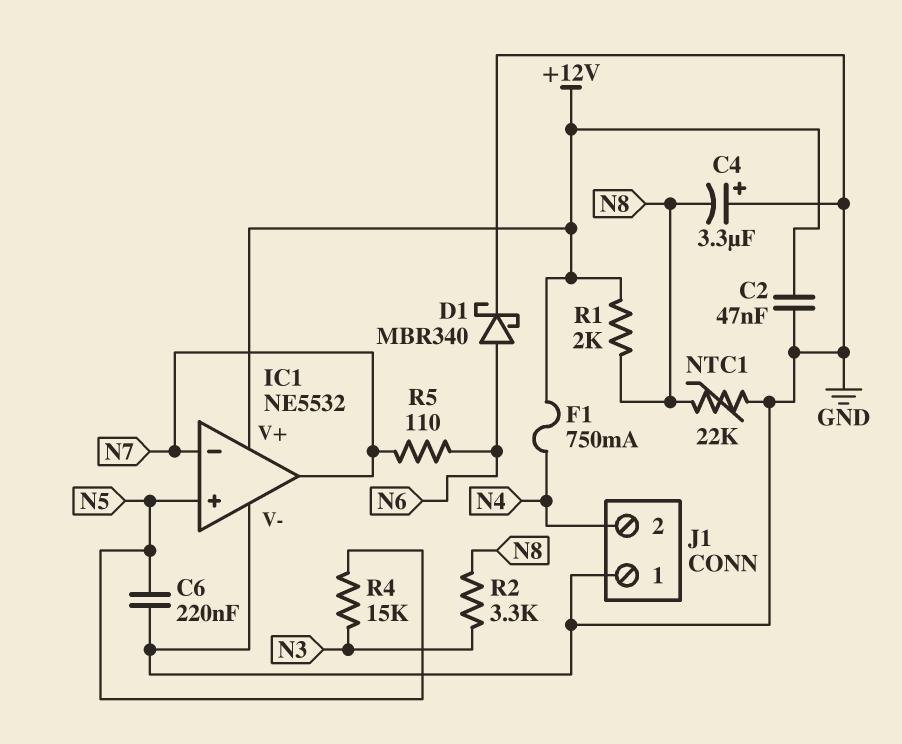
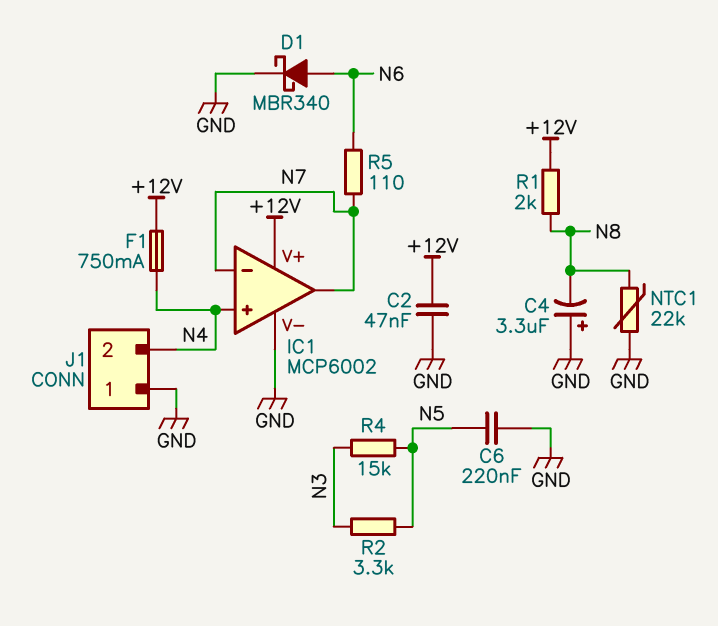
IC1: NE5532 -> MCP6002
IC1 pin in+: N5 -> N4
R2: 3.3k (N3, N8) -> 3.3k (N3, N5)

